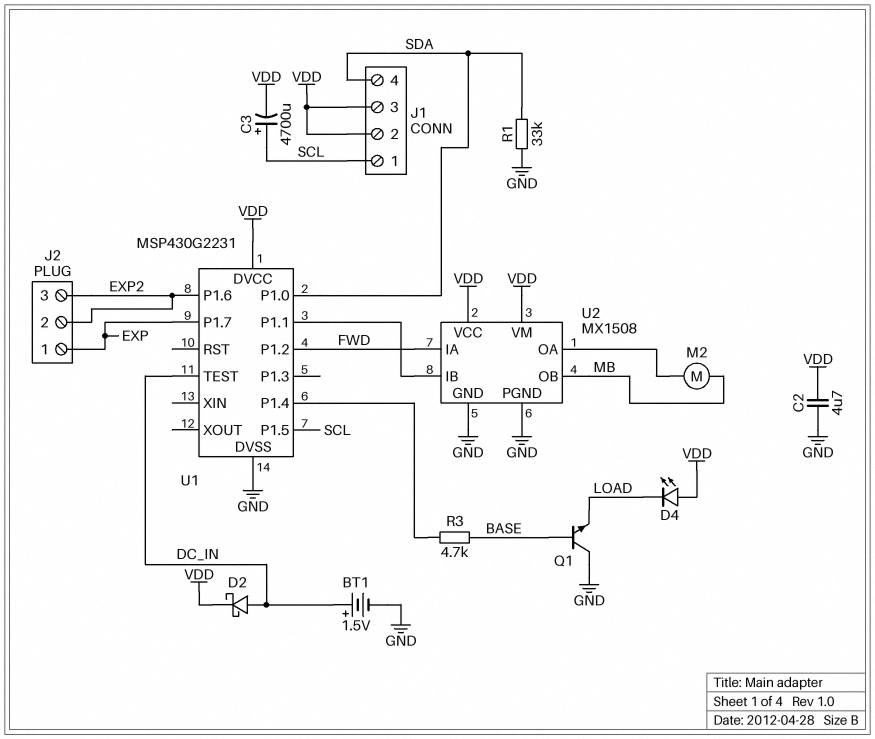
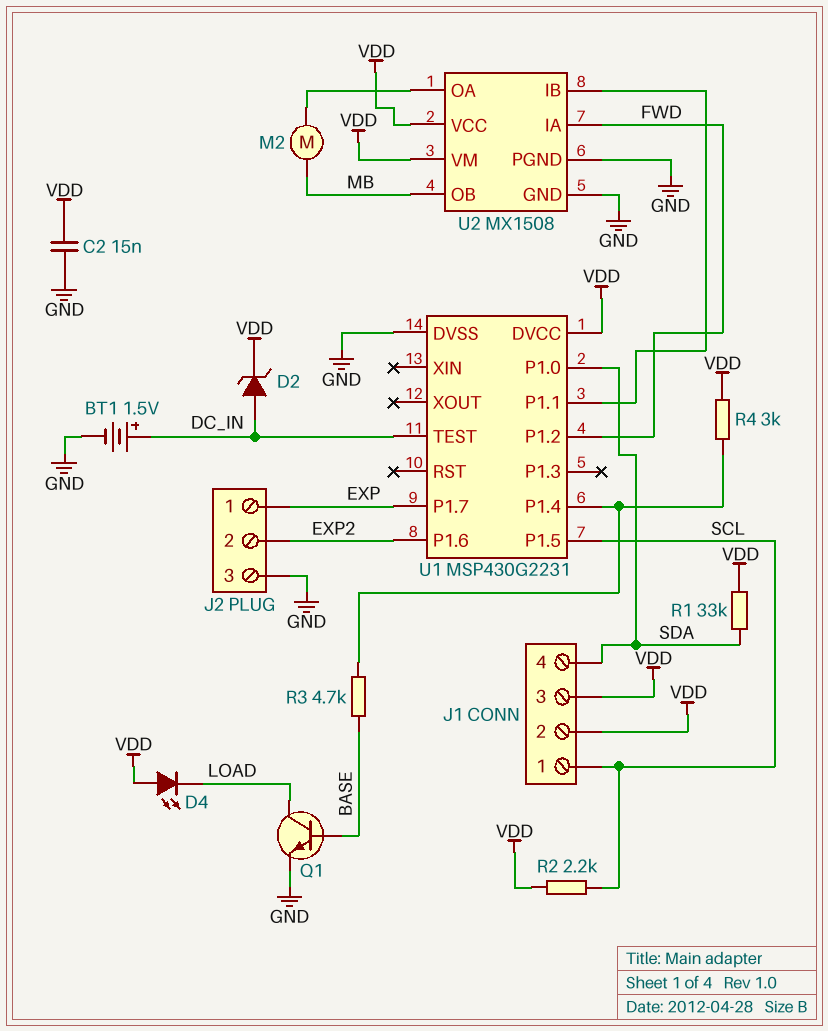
C2: 4.7uF (GND, VDD) -> 15nF (GND, VDD)
C3: 4700uF (plus SCL, minus VDD) -> none
D2: schottky (A DC_IN, K VDD) -> zener (A DC_IN, K VDD)
J2 pin 3: EXP2 -> GND
Q1: NPN (B BASE, C GND, E LOAD) -> NPN (B BASE, C LOAD, E GND)
R1: 33k (GND, SDA) -> 33k (SDA, VDD)
R2: none -> 2.2k (SCL, VDD)
R4: none -> 3k (U1/P1.4, VDD)

